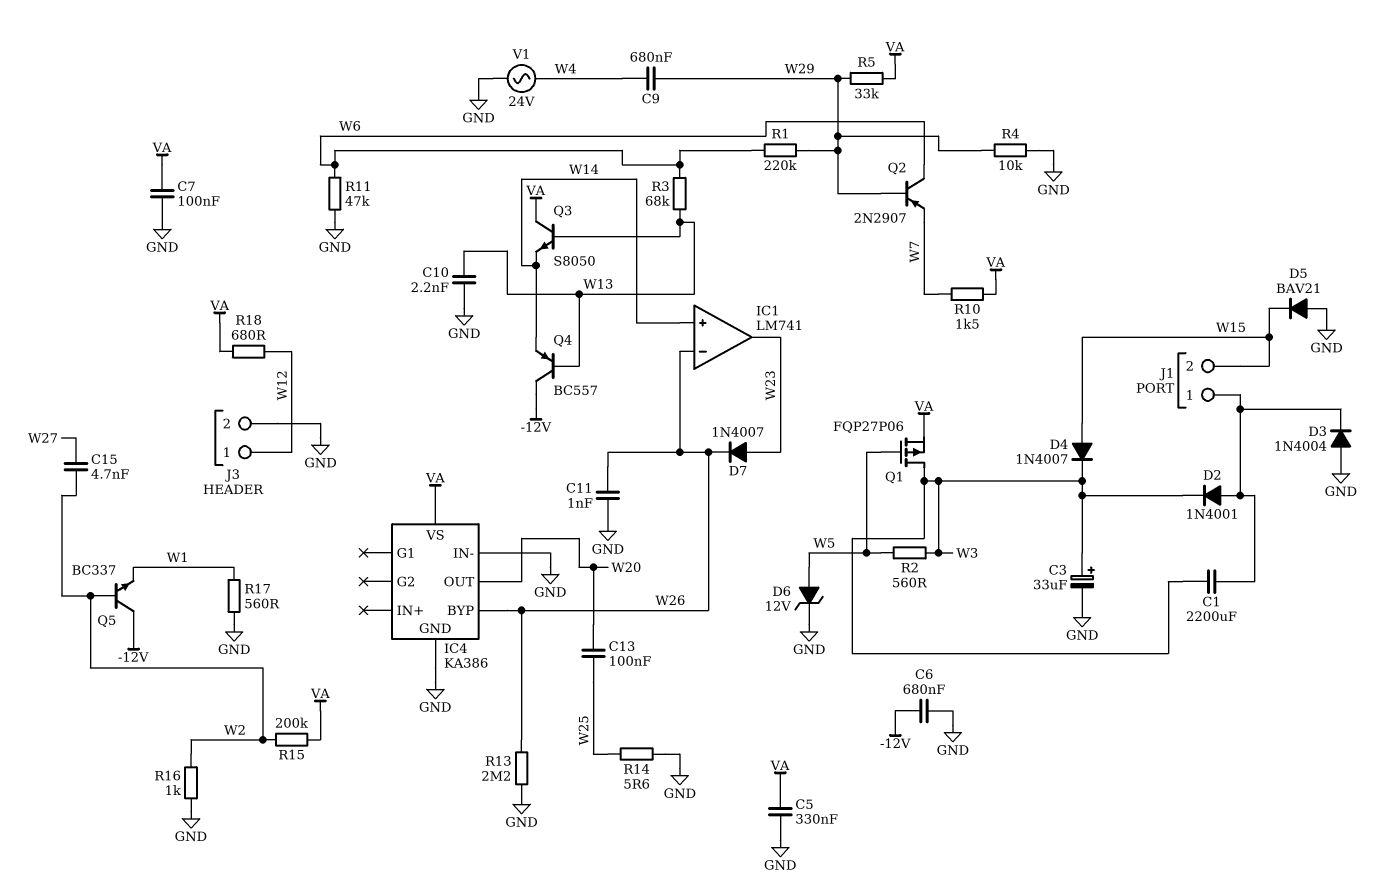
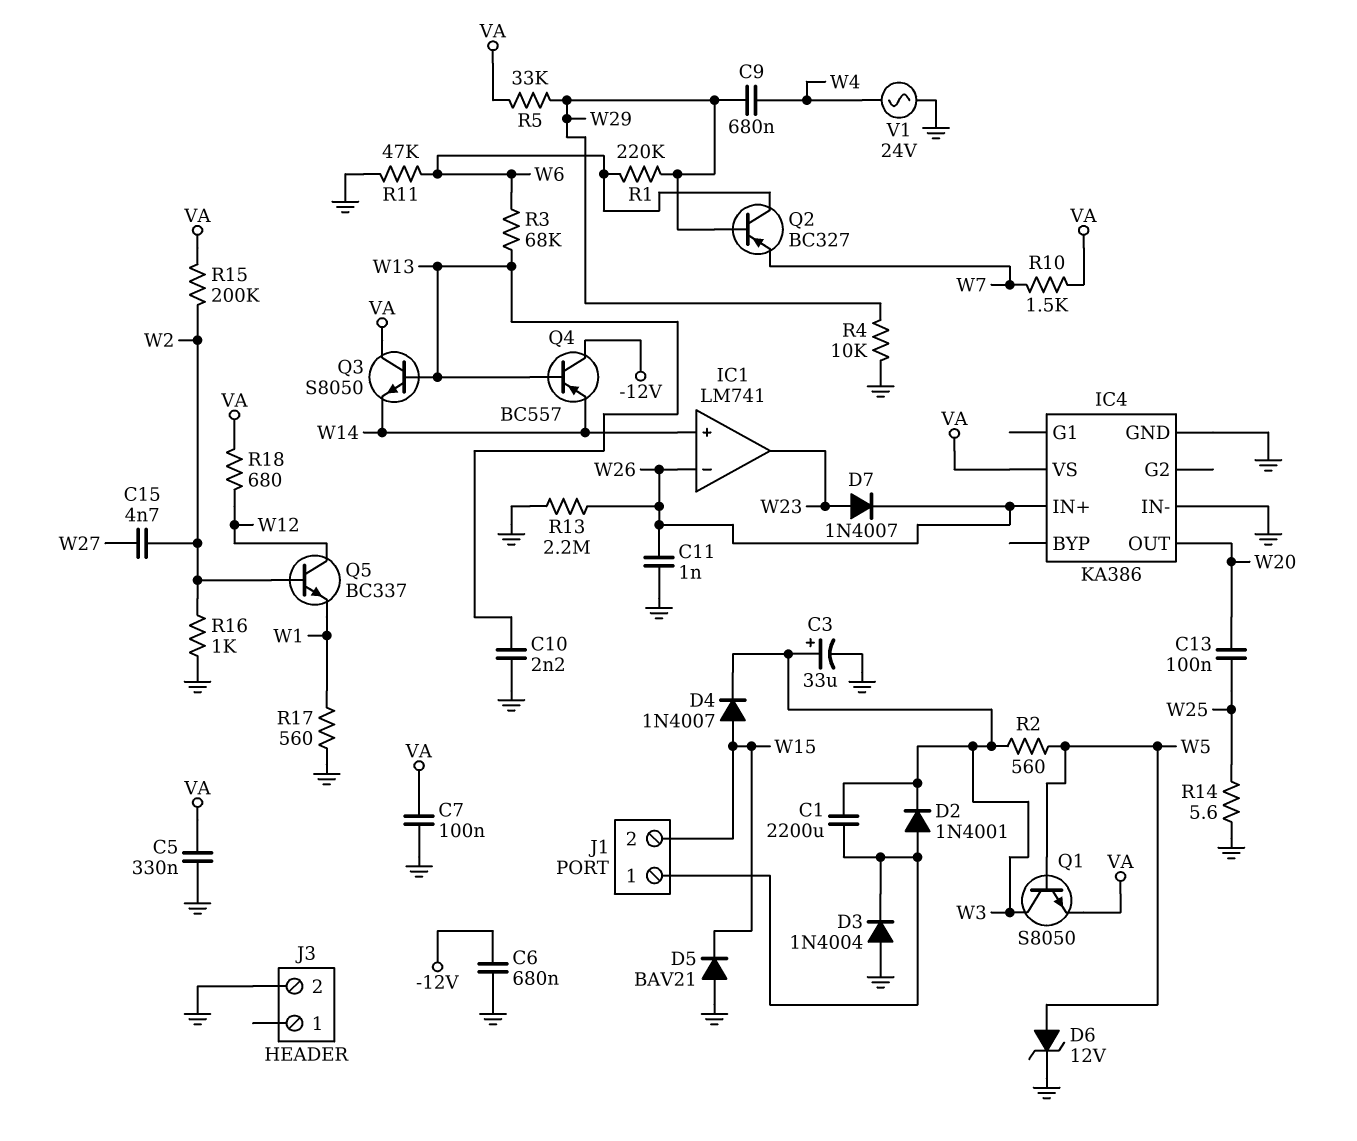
IC4 pin BYP: W26 -> none
IC4 pin IN+: none -> W26
J3 pin 1: W12 -> none
Q1: PMOS FQP27P06 (G W5, D W3, S VA) -> NPN S8050 (B W5, C W3, E VA)
Q2: PNP 2N2907 (B W29, C W6, E W7) -> PNP BC327 (B W29, C W6, E W7)
Q5: NPN BC337 (B W2, C -12V, E W1) -> NPN BC337 (B W2, C W12, E W1)

